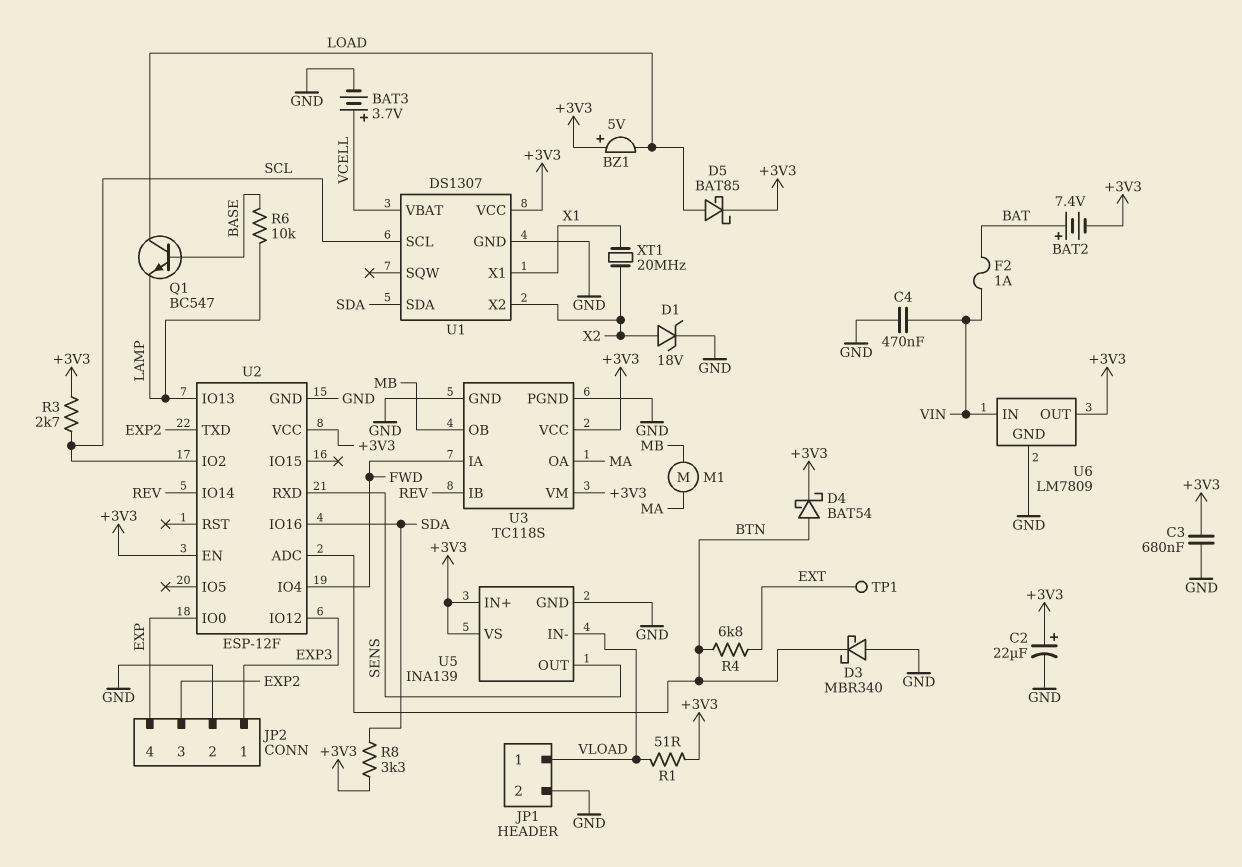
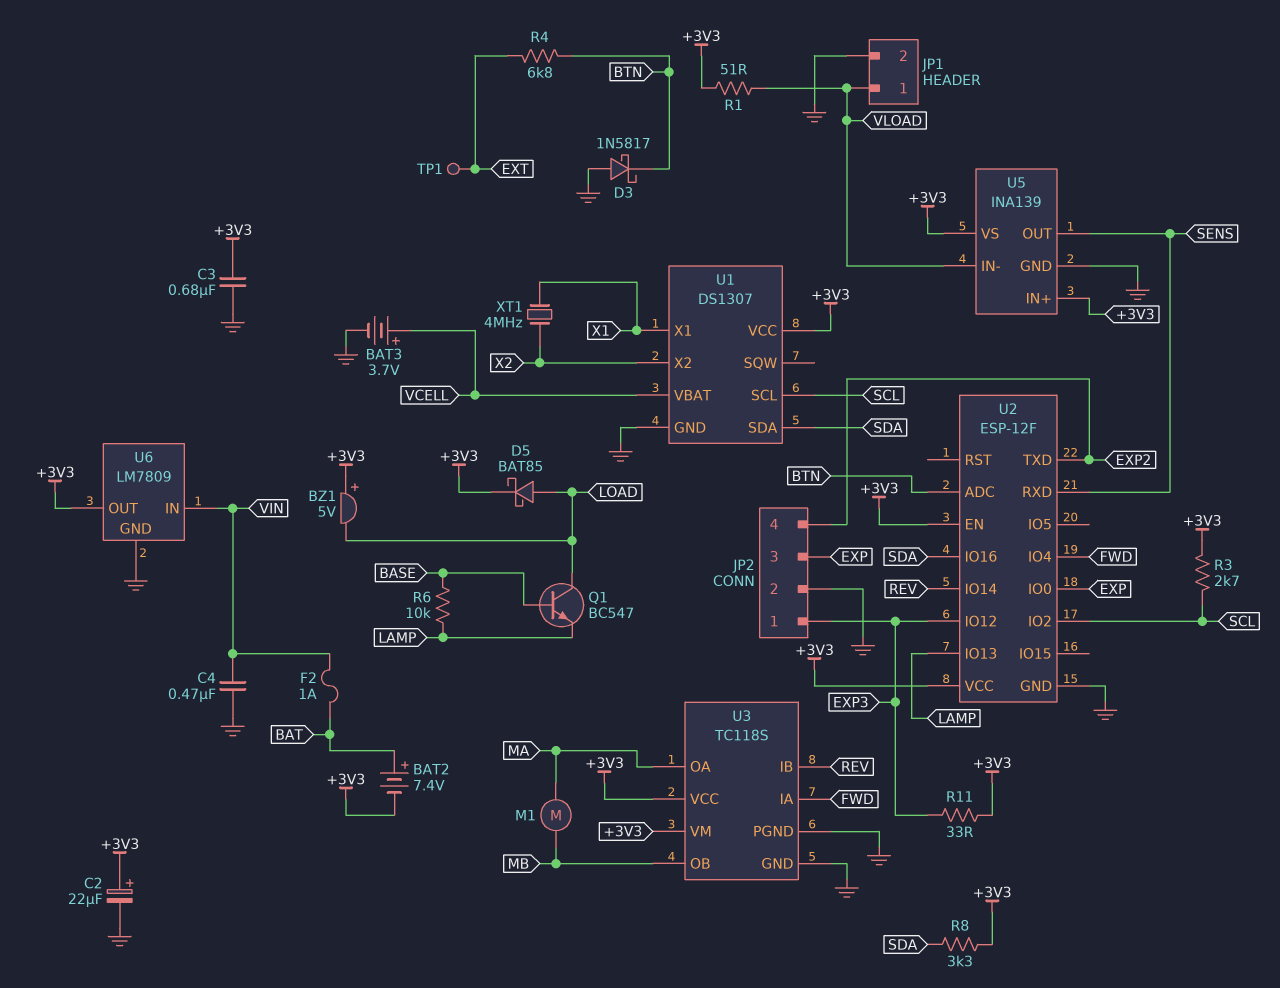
D1: zener 18V (A X2, K GND) -> none
D3: schottky MBR340 (A GND, K BTN) -> schottky 1N5817 (A GND, K BTN)
D4: schottky BAT54 (A BTN, K +3V3) -> none
JP2 pin 3: EXP2 -> EXP
JP2 pin 4: EXP -> EXP2
R11: none -> 33 (+3V3, EXP3)
XT1: 20MHz (X1, X2) -> 4MHz (X1, X2)

